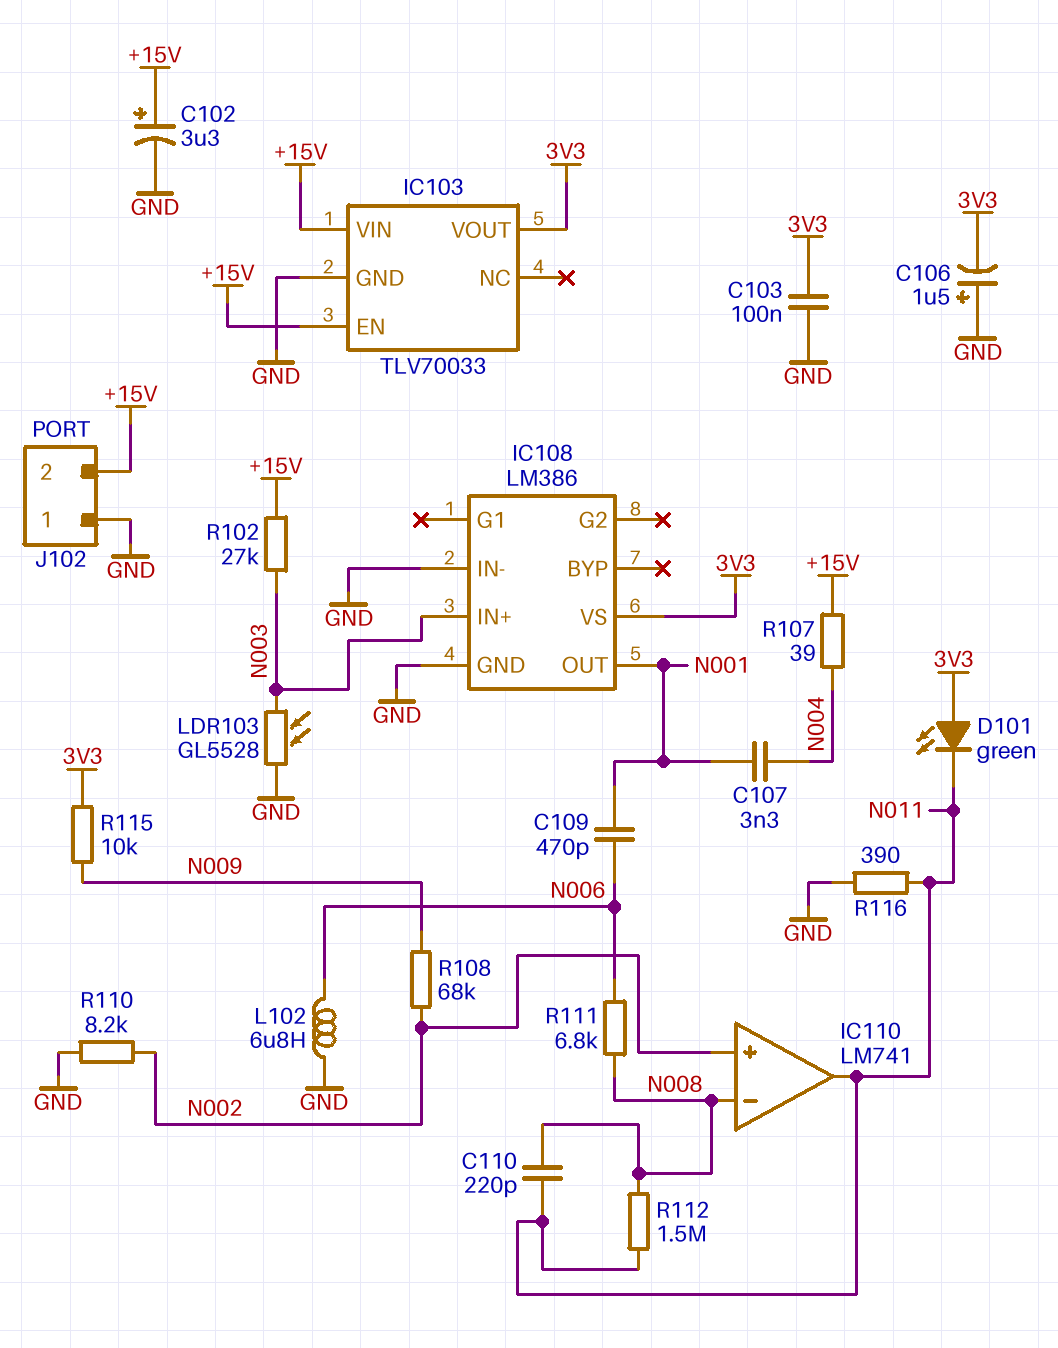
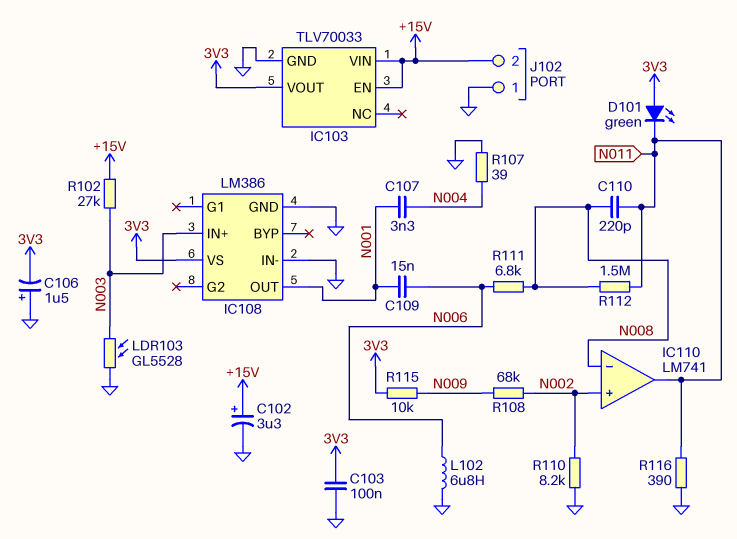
C109: 470pF (N001, N006) -> 15nF (N001, N006)
R107: 39 (+15V, N004) -> 39 (GND, N004)

